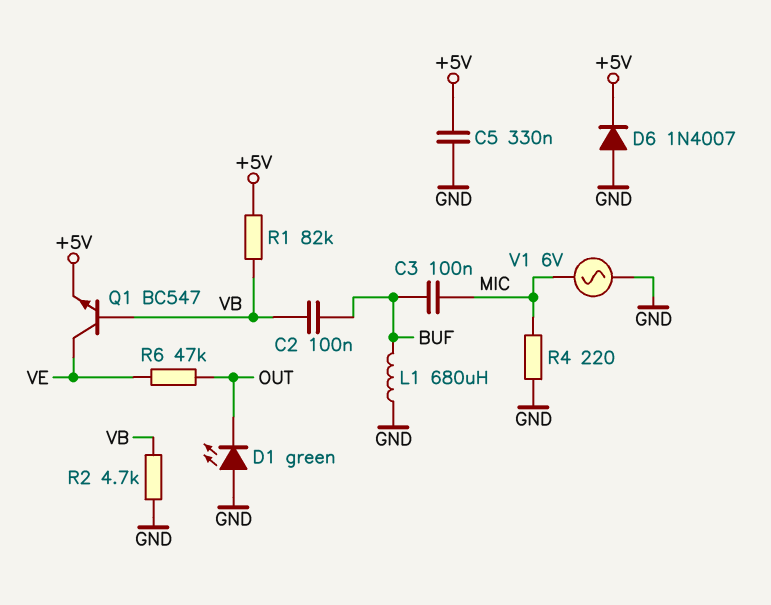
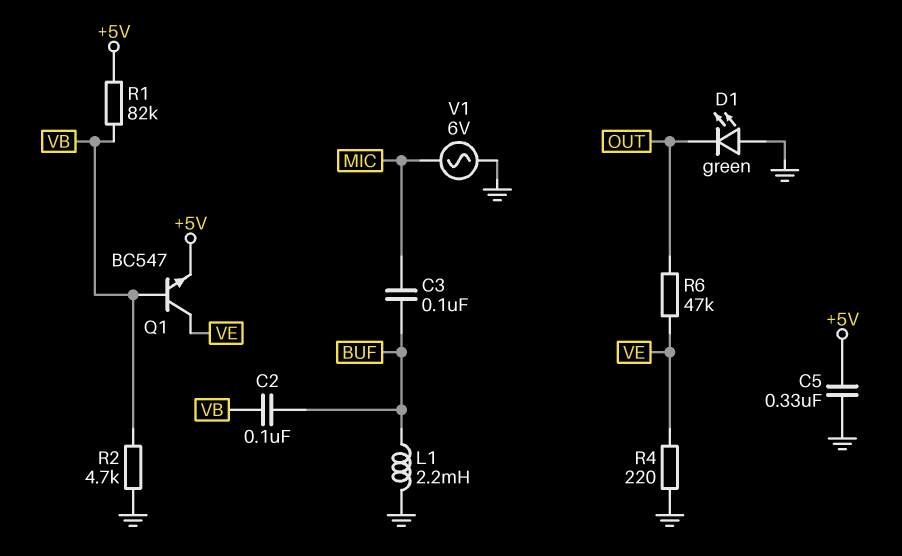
D6: diode 1N4007 (A GND, K +5V) -> none
L1: 680uH (BUF, GND) -> 2.2mH (BUF, GND)
R4: 220 (GND, MIC) -> 220 (GND, VE)

